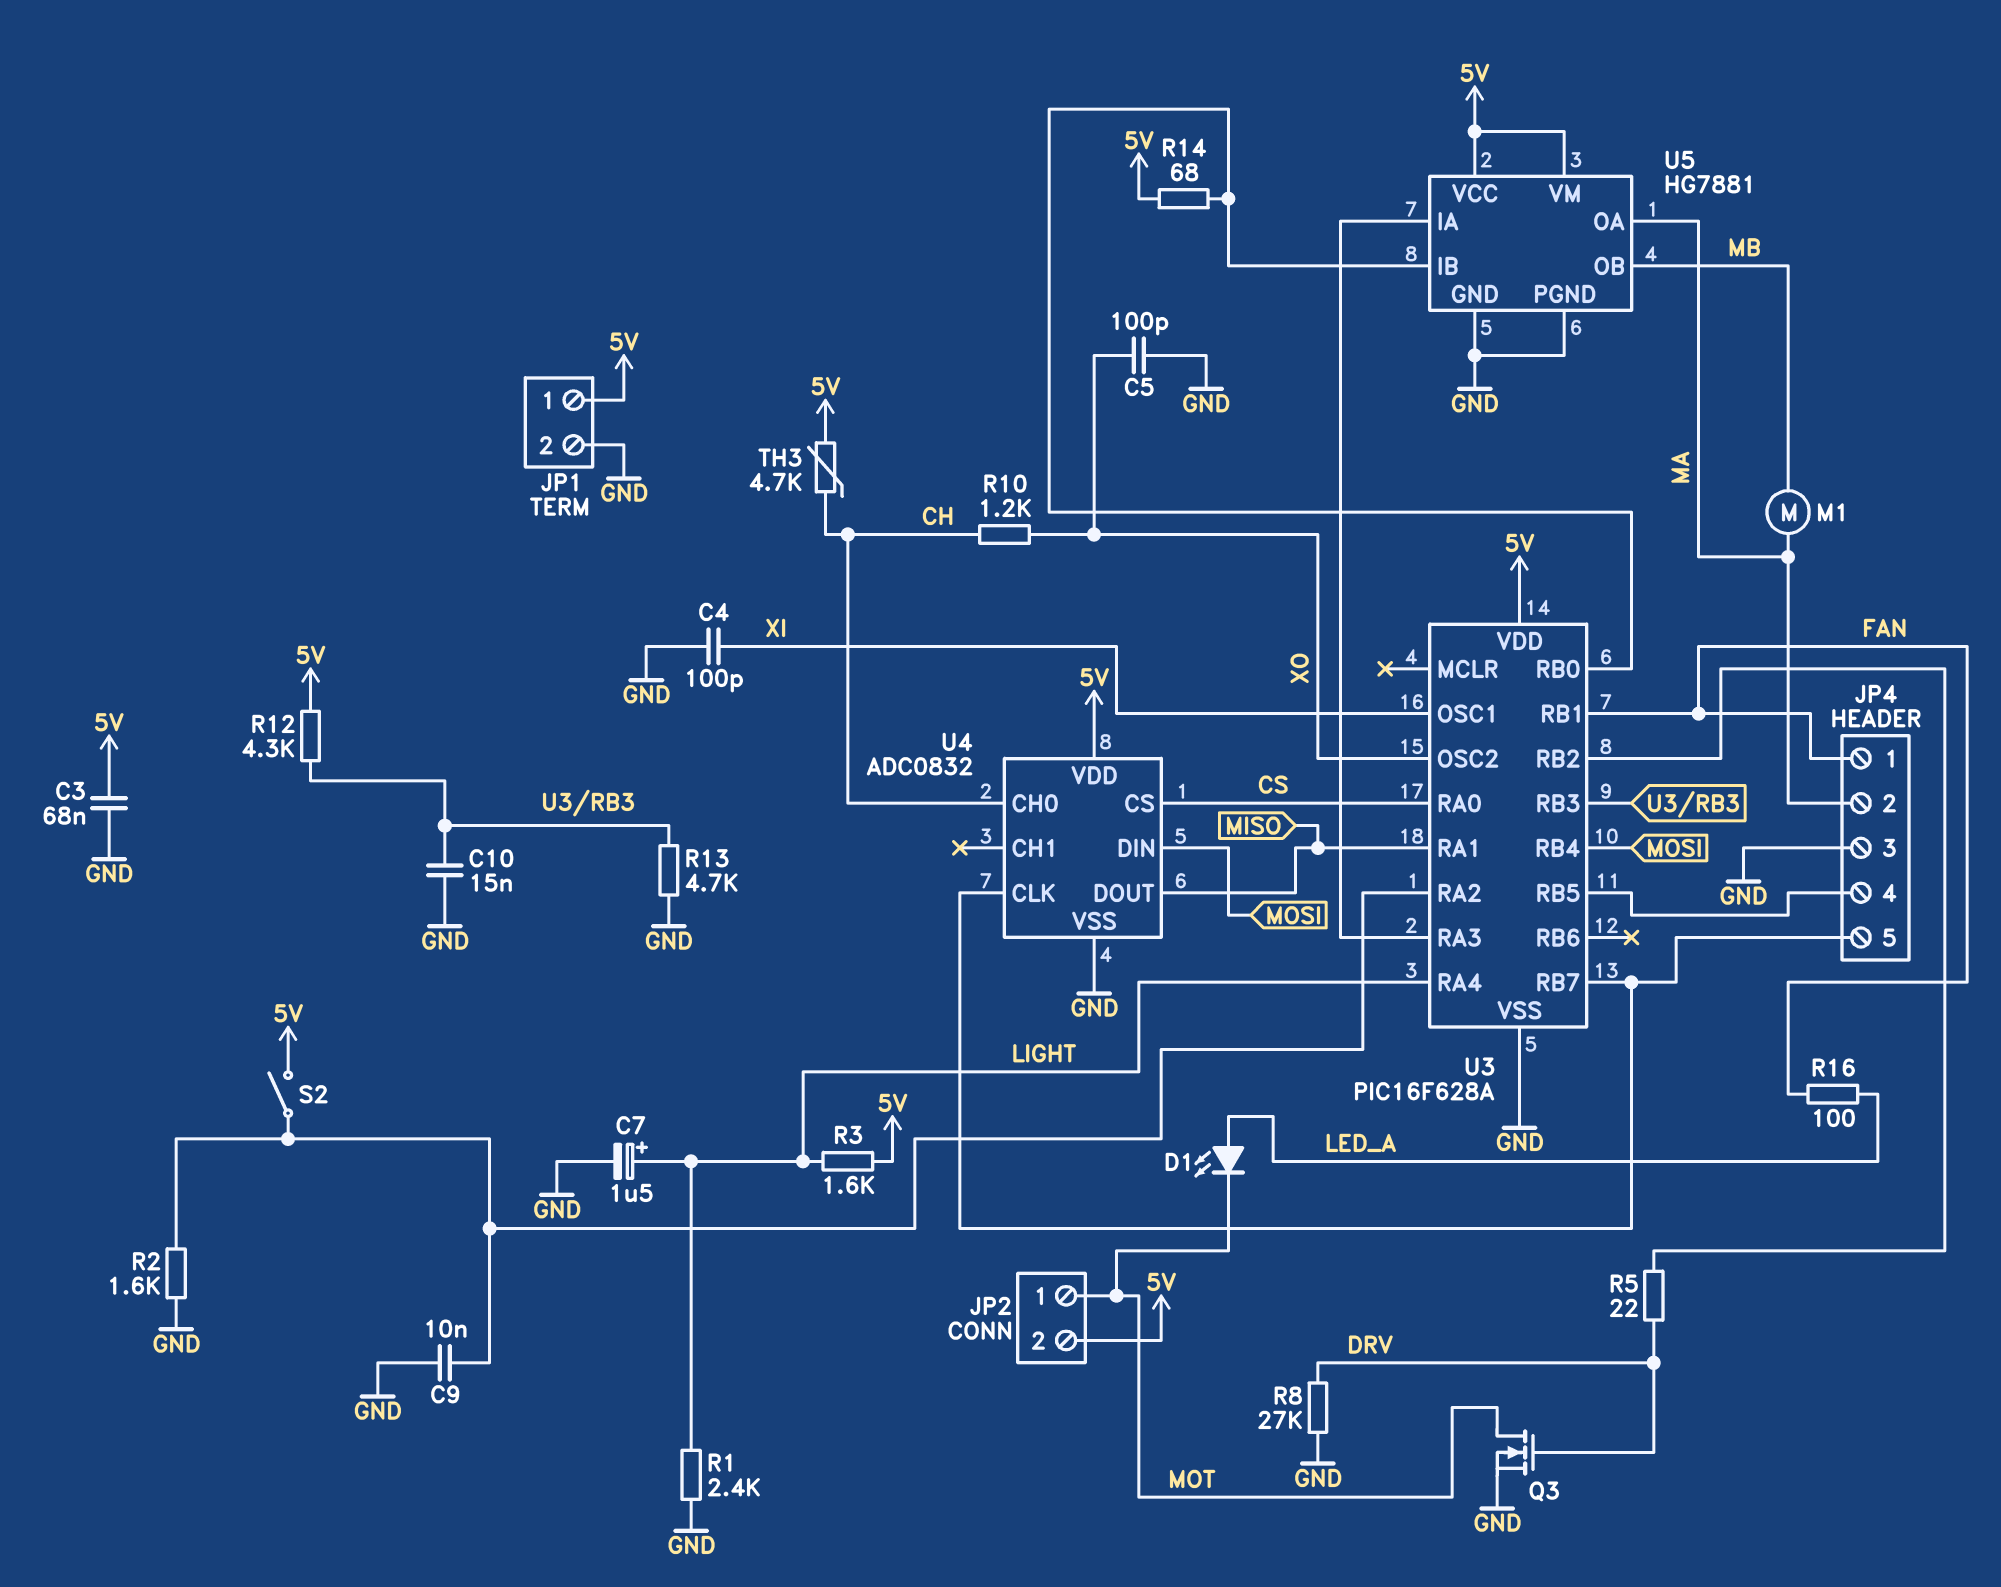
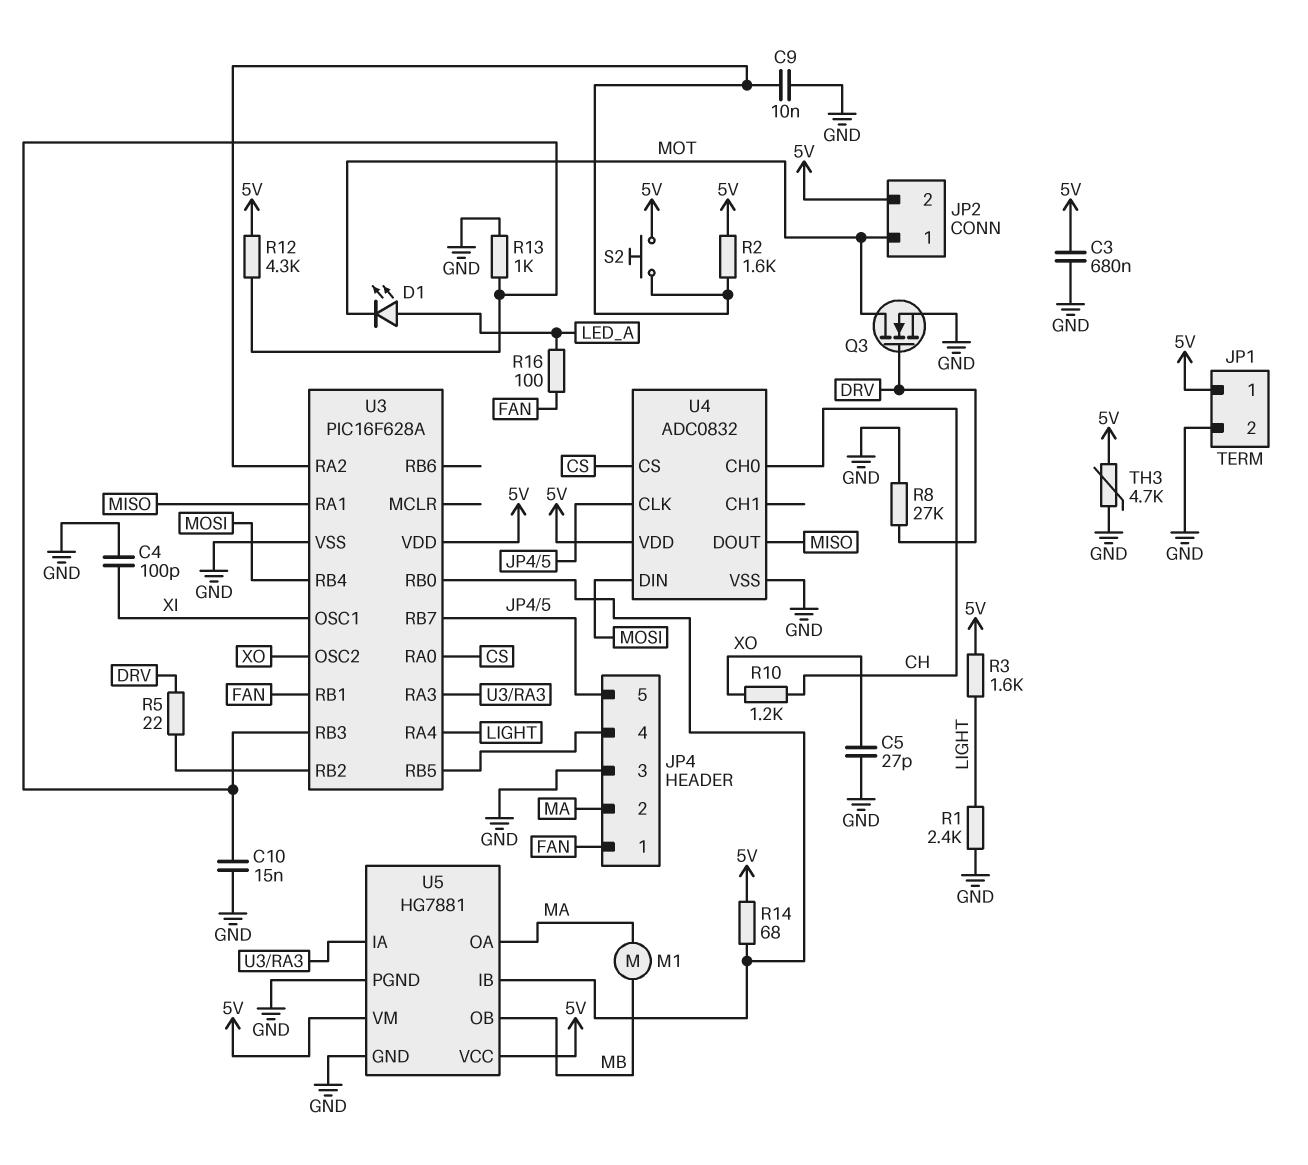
C3: 68nF (5V, GND) -> 680nF (5V, GND)
C5: 100pF (GND, XO) -> 27pF (GND, XO)
C7: 1.5uF (plus LIGHT, minus GND) -> none
R2: 1.6k (GND, U3/RA2) -> 1.6k (5V, U3/RA2)
R13: 4.7k (GND, U3/RB3) -> 1k (GND, U3/RB3)
S2: switch (5V, U3/RA2) -> button (5V, U3/RA2)
TH3: 4.7k (5V, CH) -> 4.7k (5V, GND)

